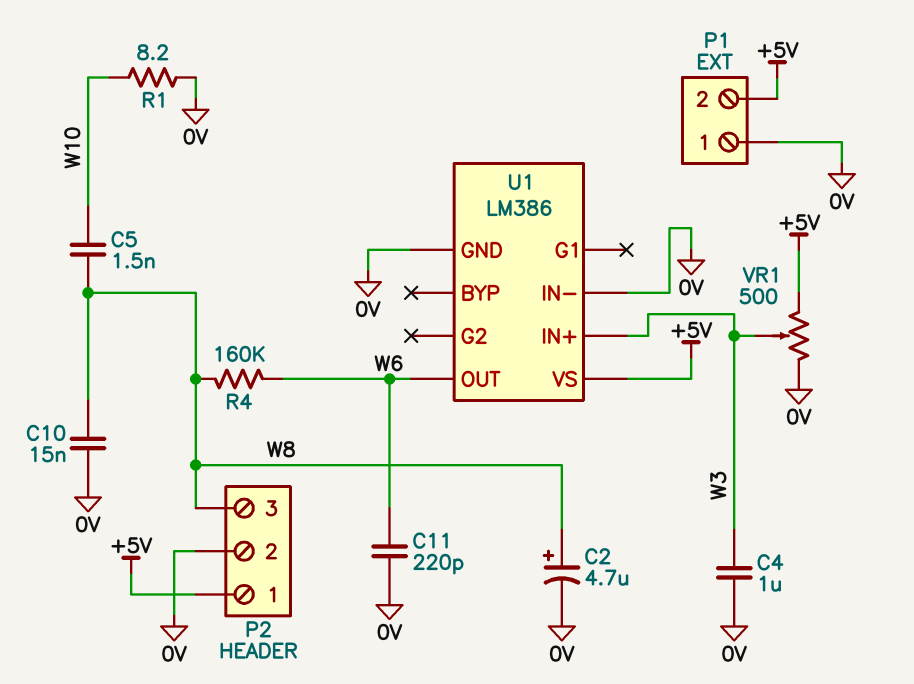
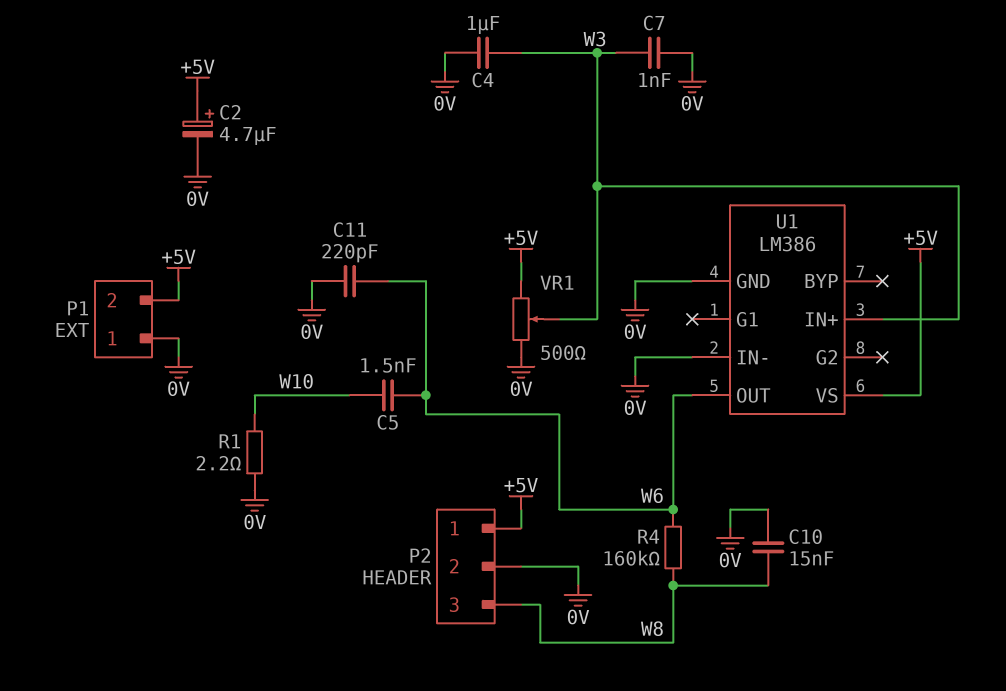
C2: 4.7uF (plus W8, minus 0V) -> 4.7uF (plus +5V, minus 0V)
C5: 1.5nF (W8, W10) -> 1.5nF (W6, W10)
C7: none -> 1nF (0V, W3)
R1: 8.2 (0V, W10) -> 2.2 (0V, W10)

